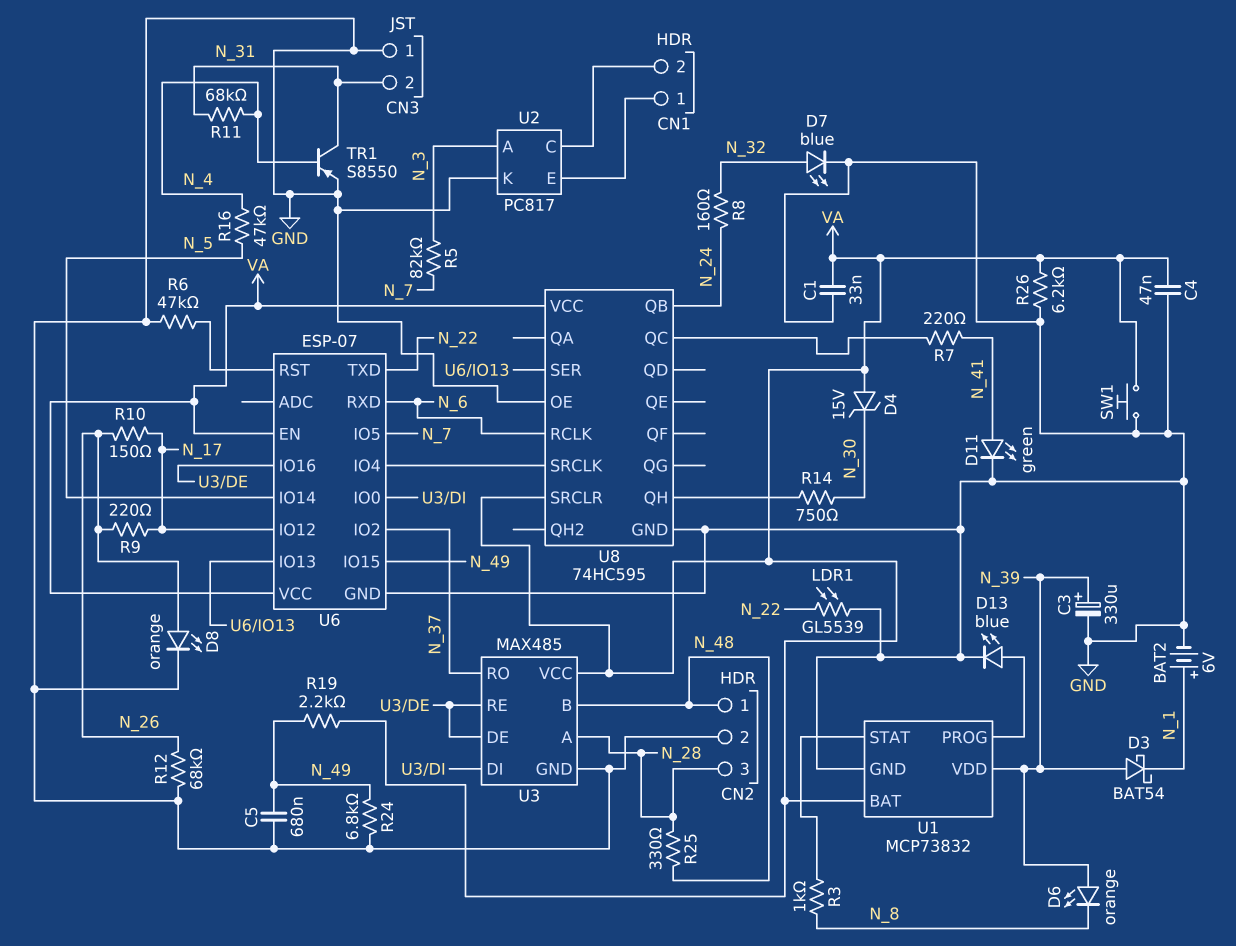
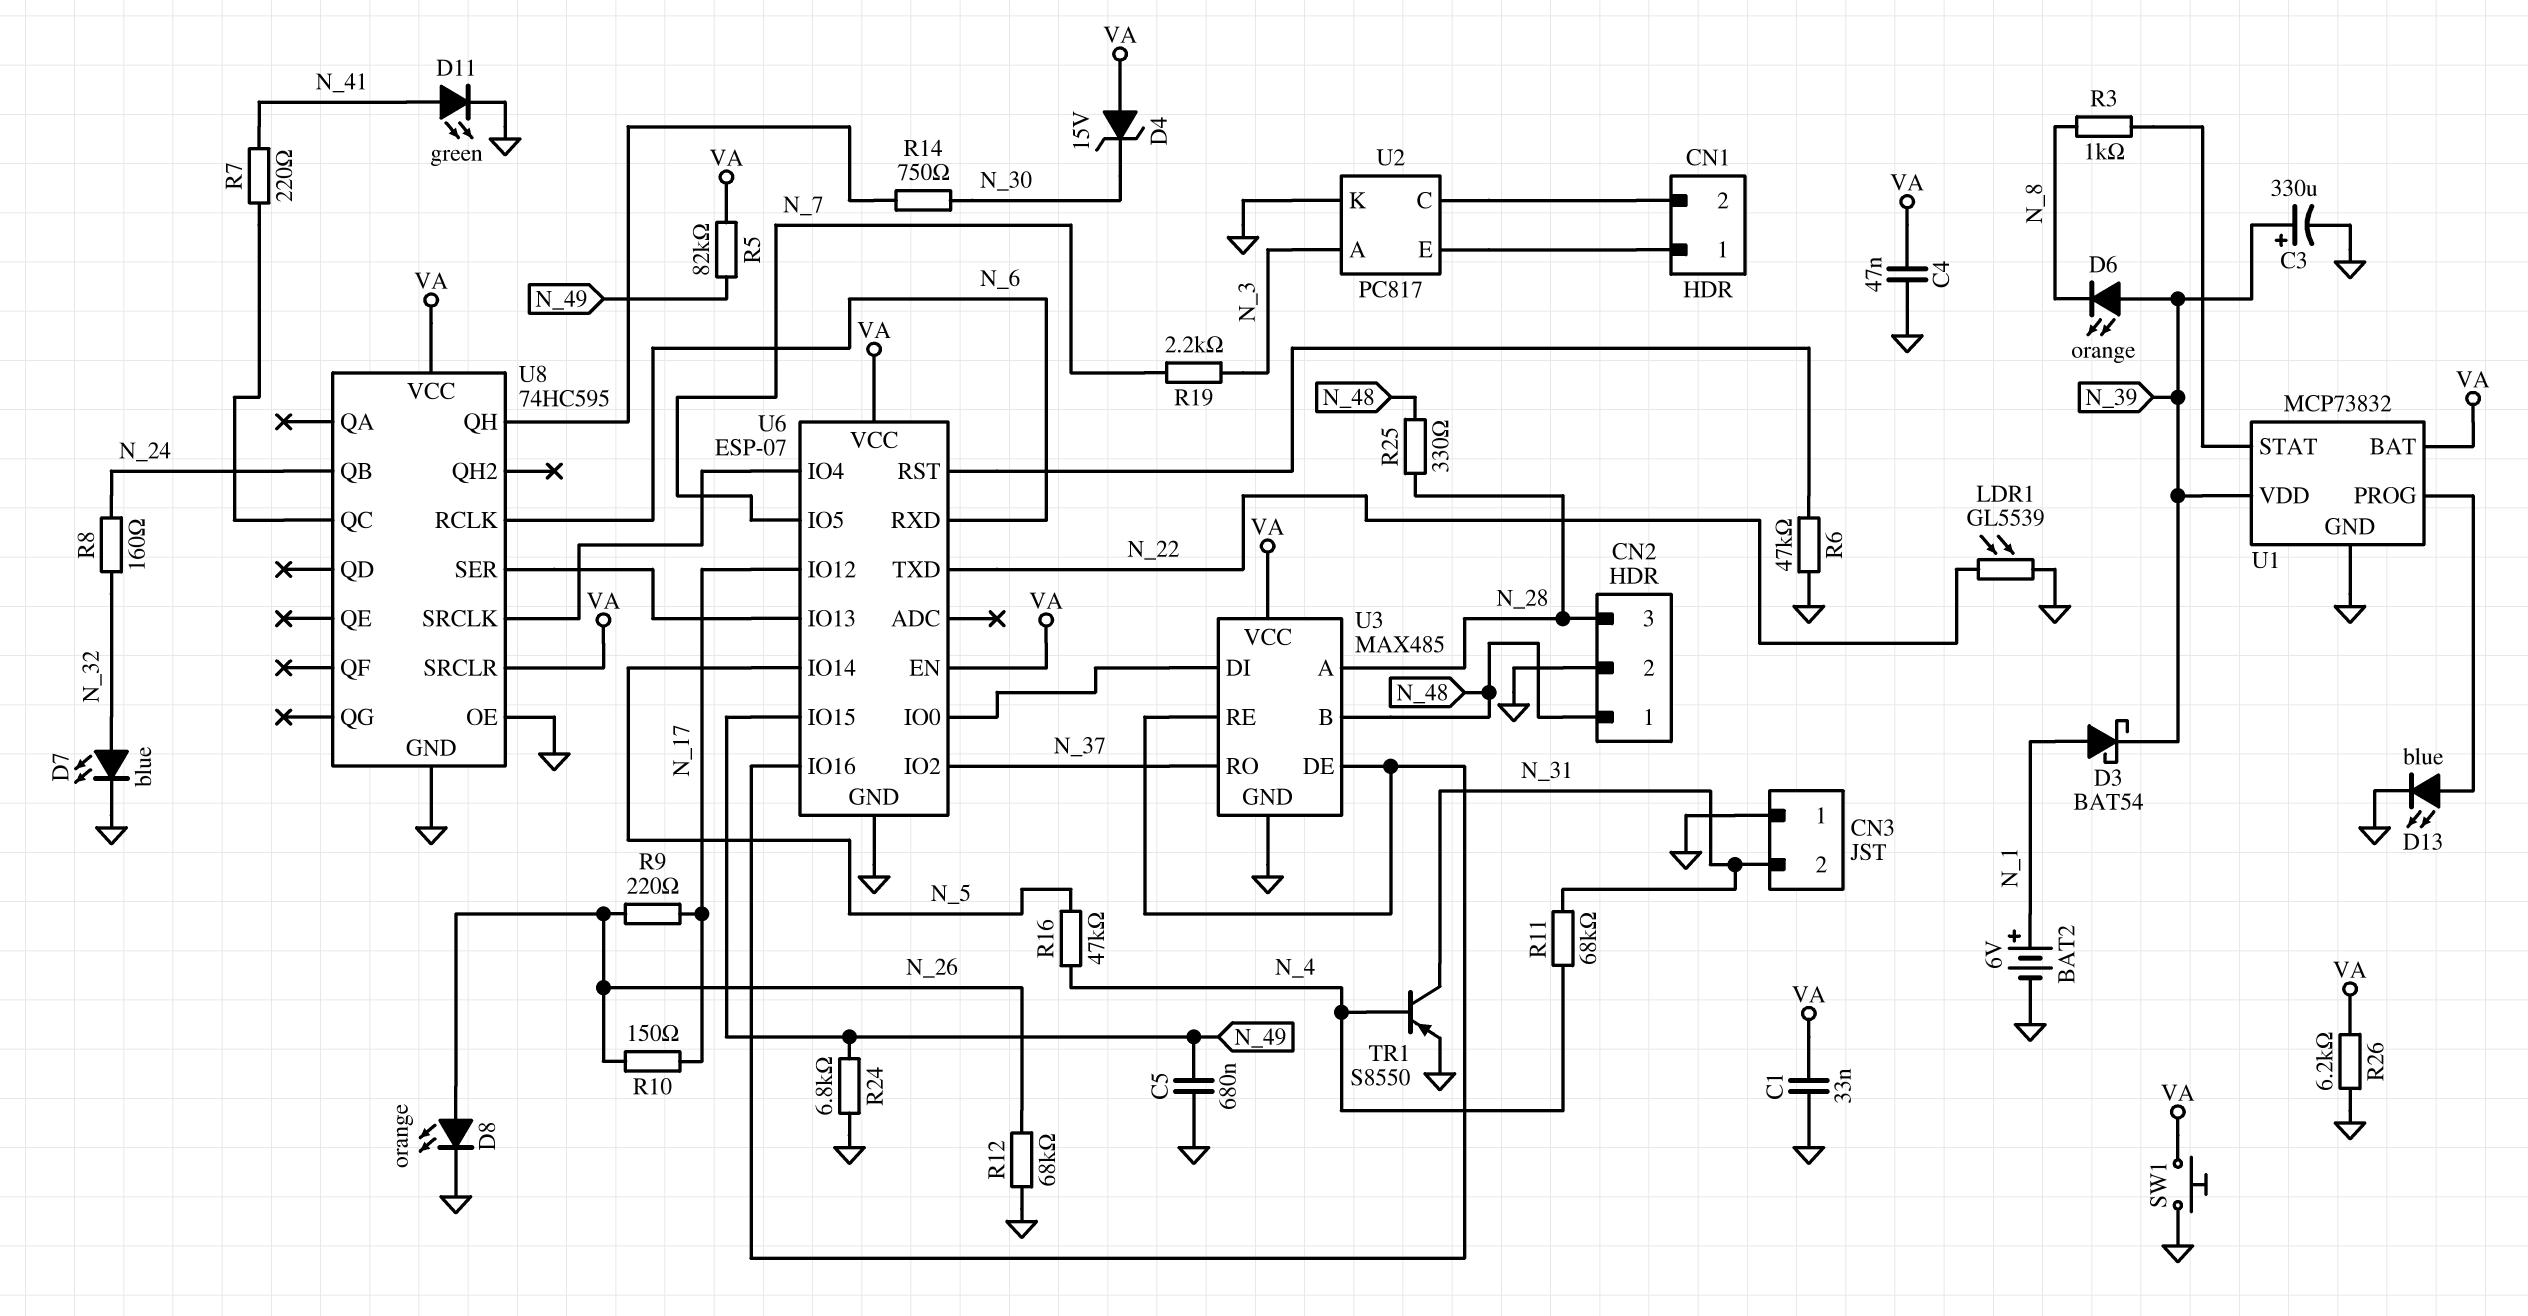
D3: schottky BAT54 (A N_39, K N_1) -> schottky BAT54 (A N_1, K N_39)
R5: 82k (N_3, N_7) -> 82k (N_49, VA)
R19: 2.2k (N_49, VA) -> 2.2k (N_3, N_7)

